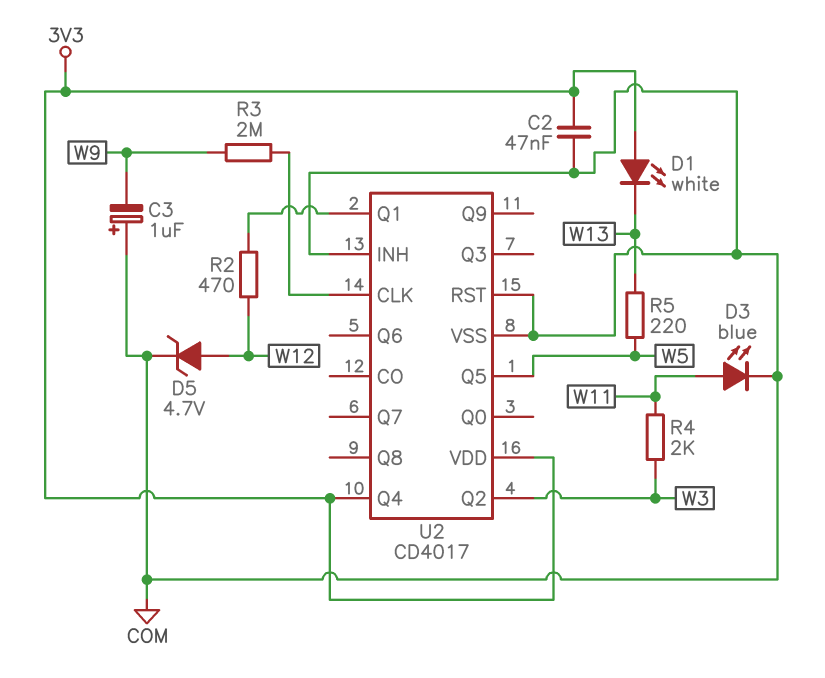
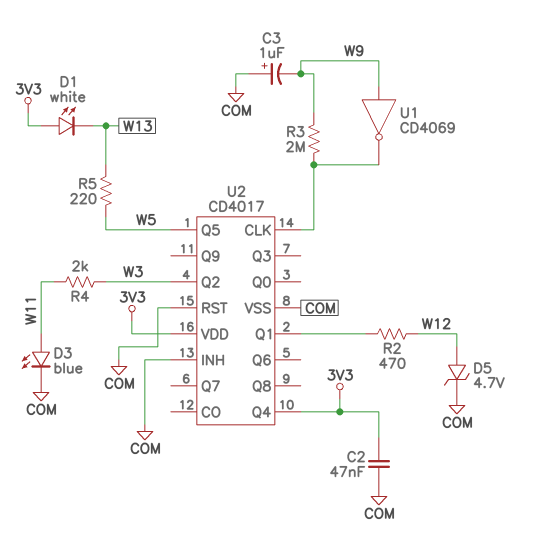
U1: none -> NOT CD4069 (in W9, out U2/CLK)

